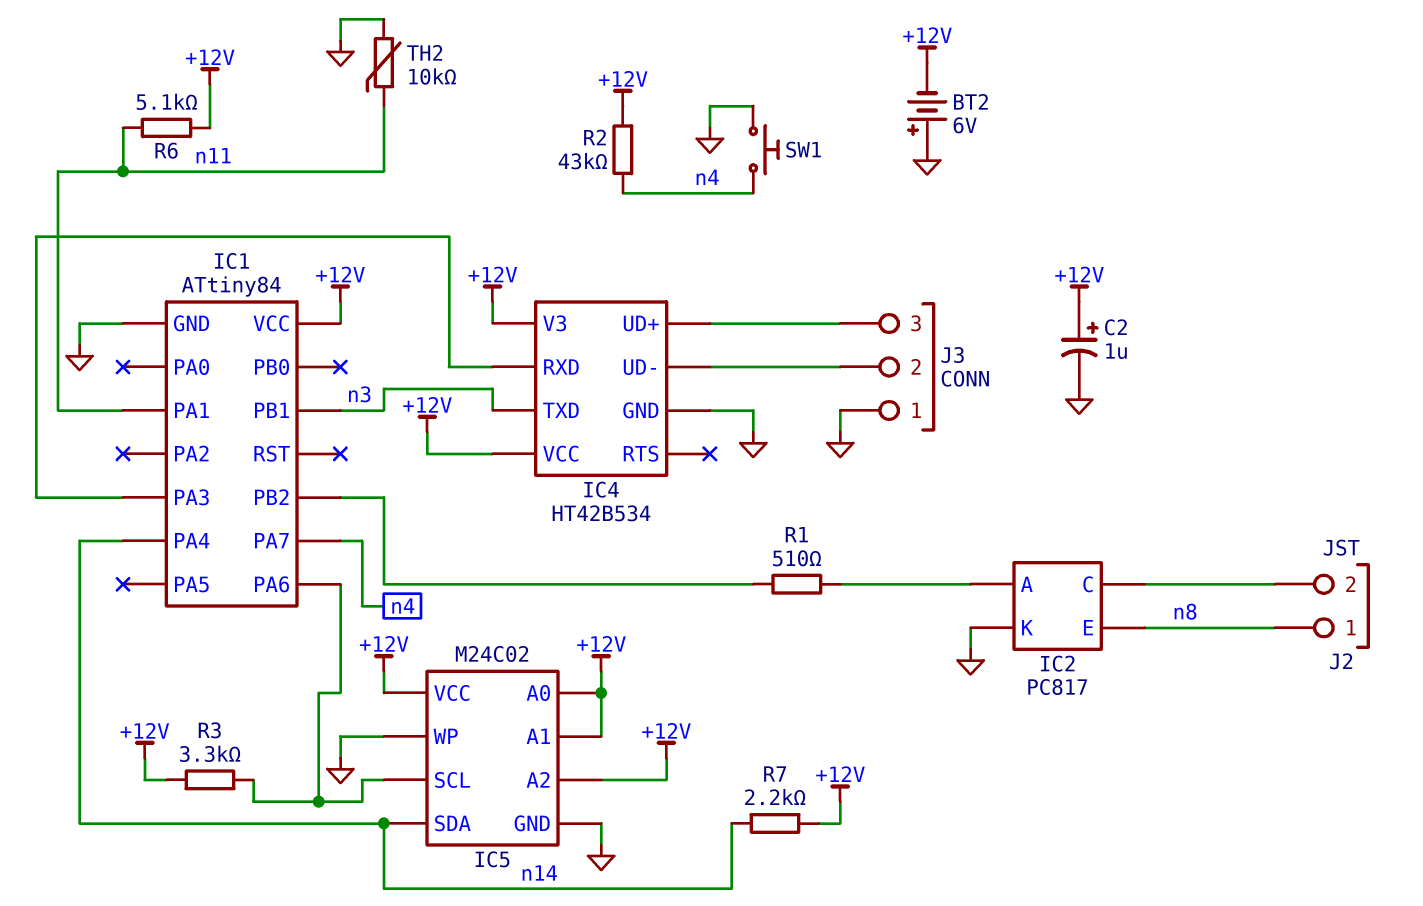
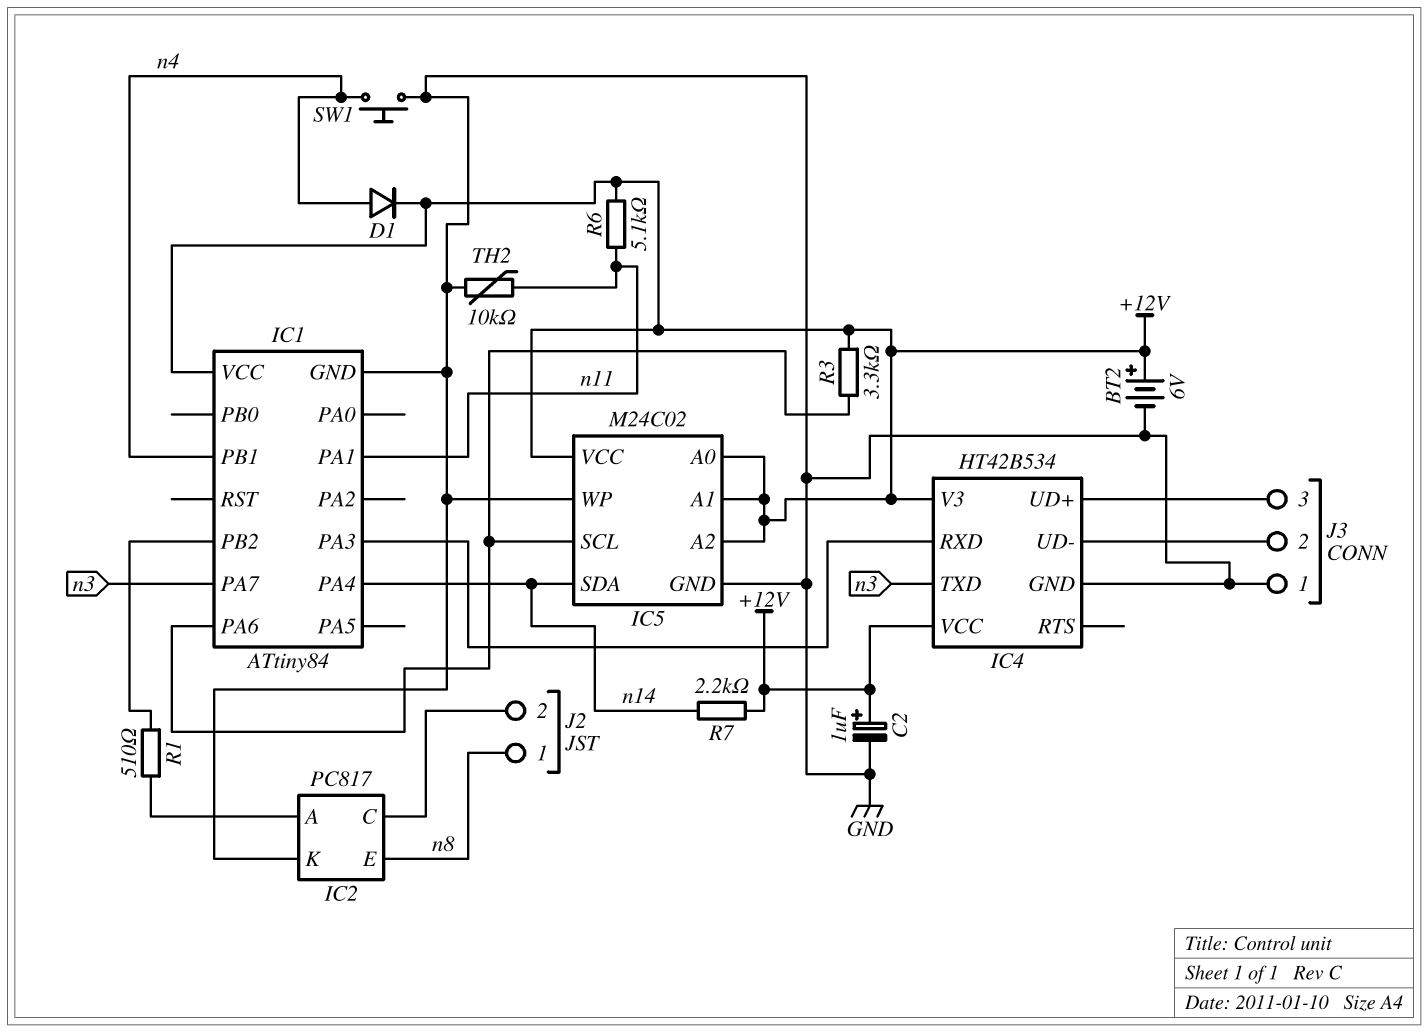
BT2: 6V (plus GND, minus +12V) -> 6V (plus +12V, minus GND)
D1: none -> diode (A n4, K +12V)
IC1 pin PA7: n4 -> n3
IC1 pin PB1: n3 -> n4
R2: 43k (+12V, n4) -> none

